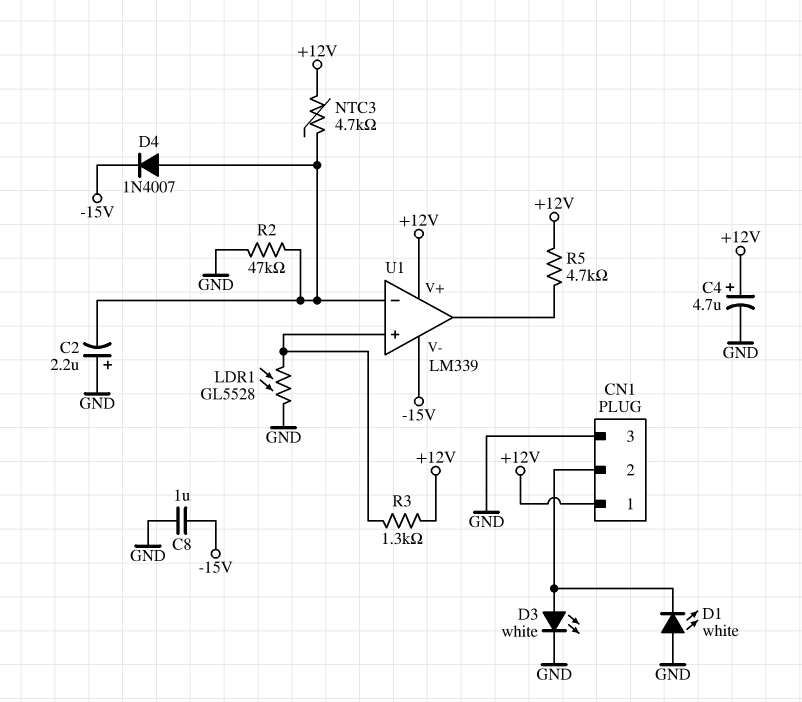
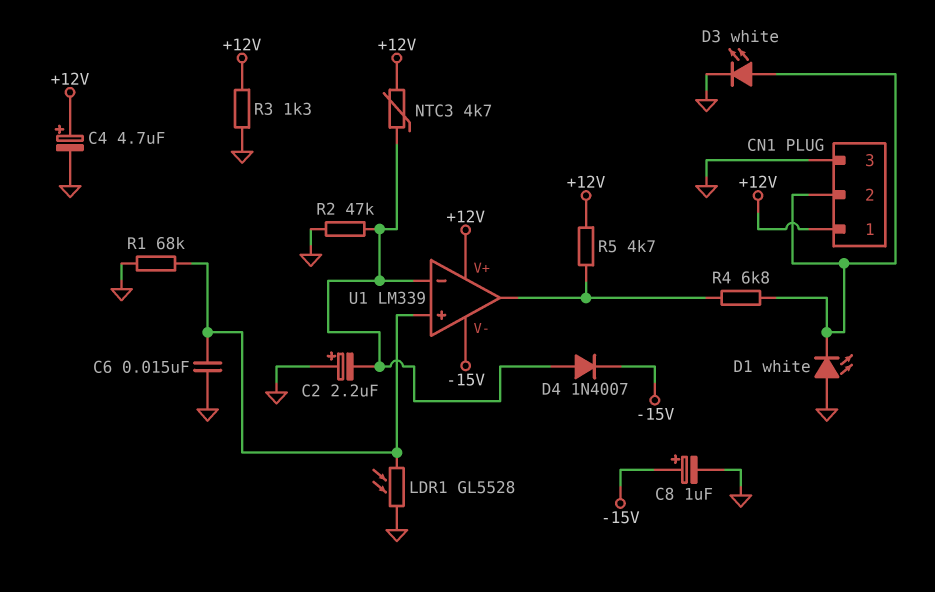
C6: none -> 15nF (GND, U1/in+)
C8: 1uF (-15V, GND) -> 1uF (plus -15V, minus GND)
R1: none -> 68k (GND, U1/in+)
R3: 1.3k (+12V, U1/in+) -> 1.3k (+12V, GND)
R4: none -> 6.8k (CN1/2, U1/out)

